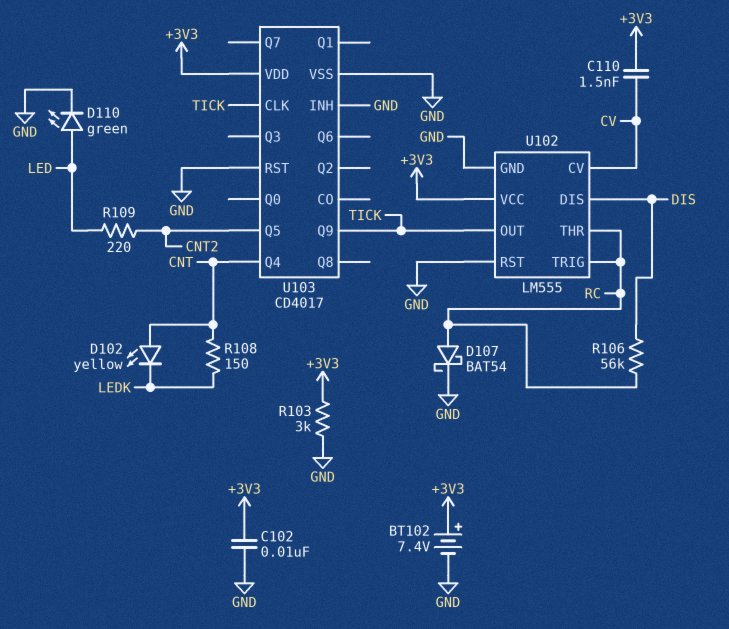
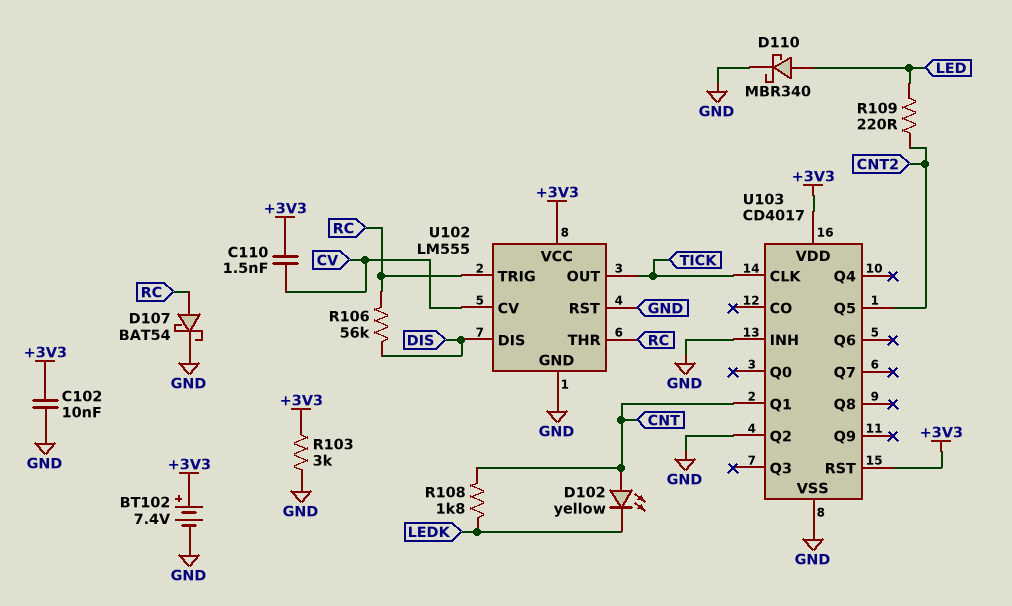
D110: LED green (A LED, K GND) -> schottky MBR340 (A LED, K GND)
R108: 150 (CNT, LEDK) -> 1.8k (CNT, LEDK)
U103 pin Q1: none -> CNT
U103 pin Q2: none -> GND
U103 pin Q4: CNT -> none
U103 pin Q9: TICK -> none
U103 pin RST: GND -> +3V3

